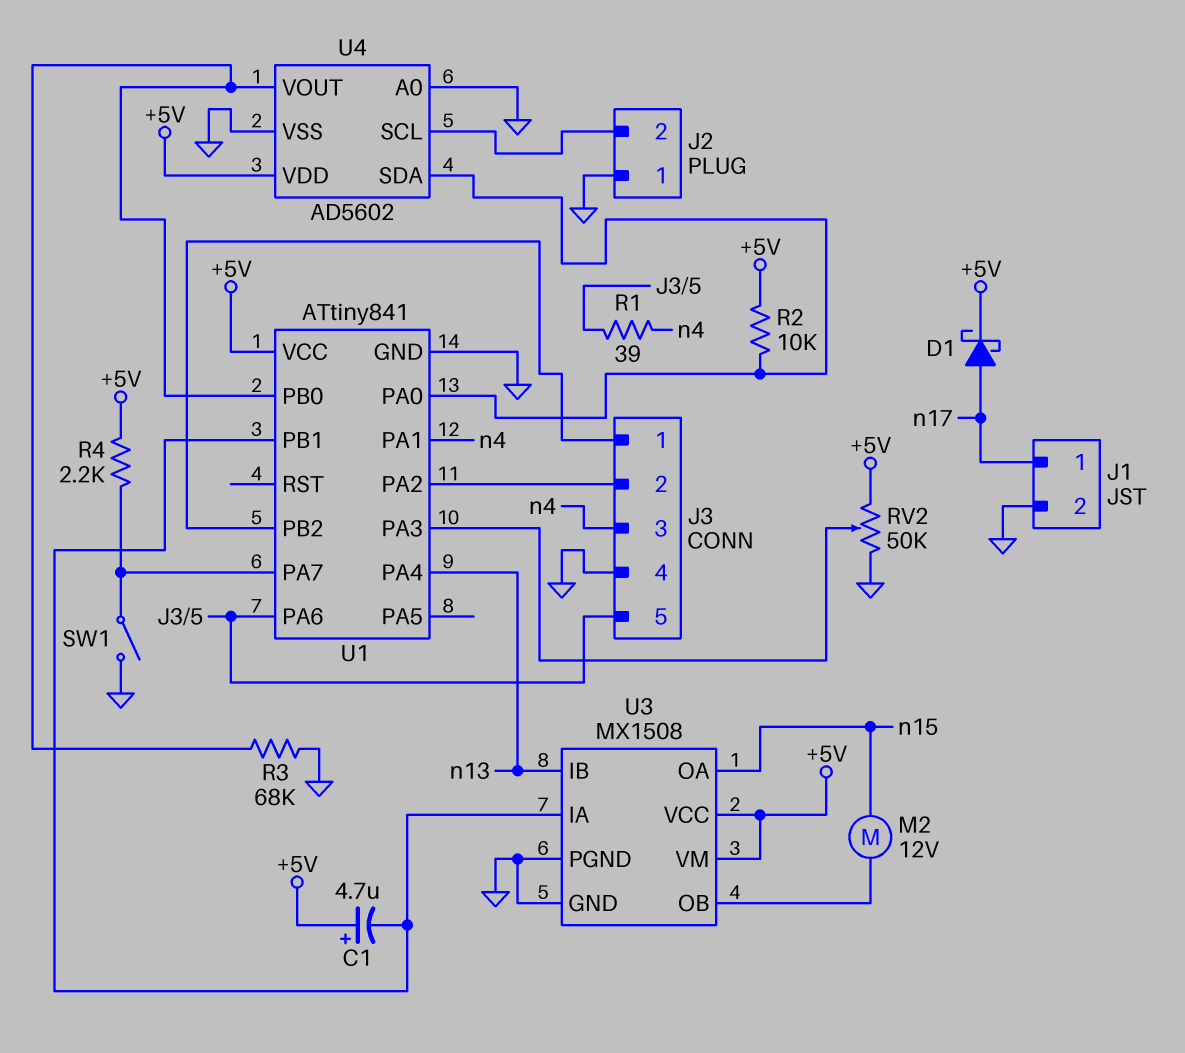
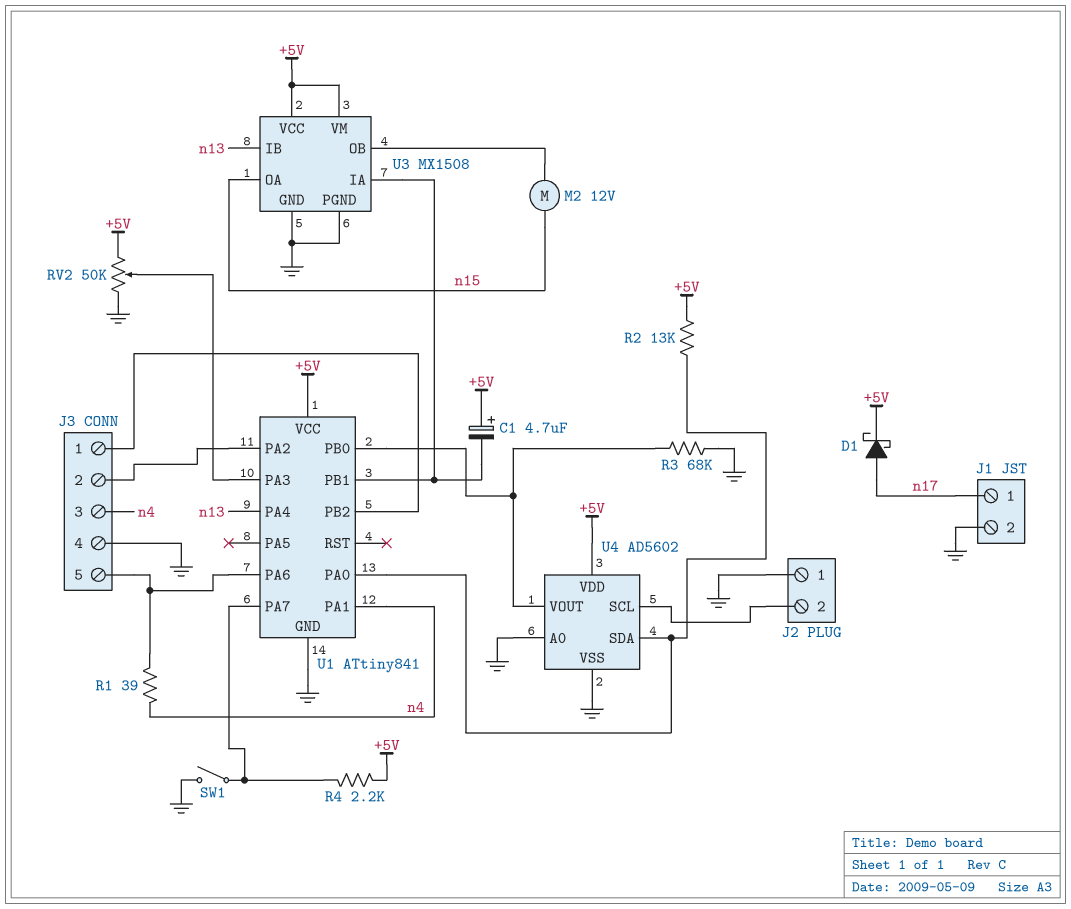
R2: 10k (+5V, U1/PA0) -> 13k (+5V, U1/PA0)

